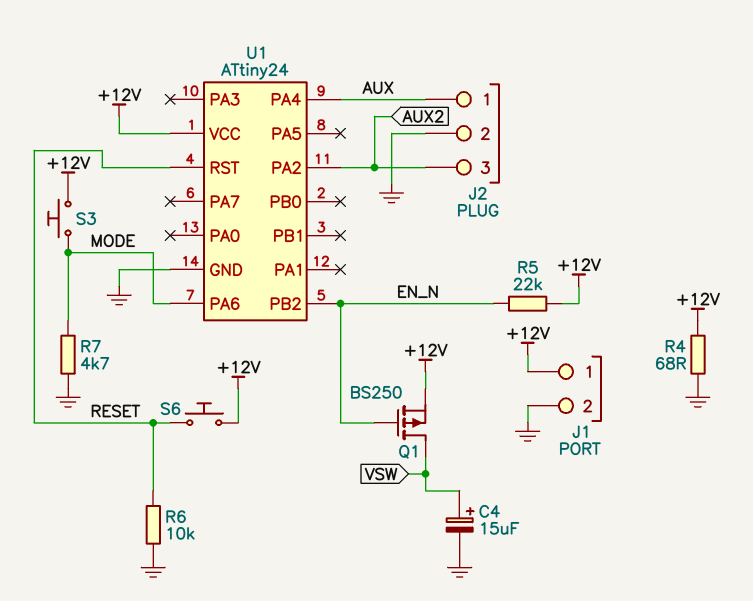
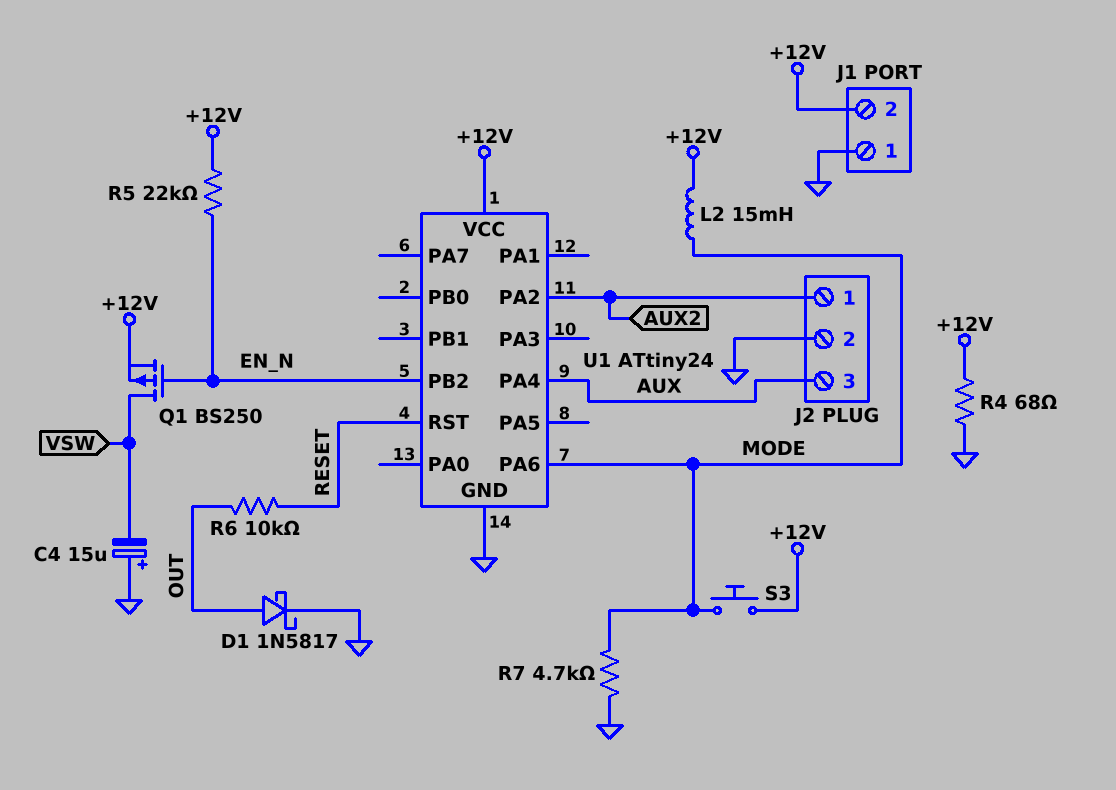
C4: 15uF (plus VSW, minus GND) -> 15uF (plus GND, minus VSW)
D1: none -> schottky 1N5817 (A OUT, K GND)
J1 pin 1: +12V -> GND
J1 pin 2: GND -> +12V
J2 pin 1: AUX -> AUX2
J2 pin 3: AUX2 -> AUX
L2: none -> 15mH (+12V, MODE)
R6: 10k (GND, RESET) -> 10k (OUT, RESET)
S6: button (+12V, RESET) -> none

